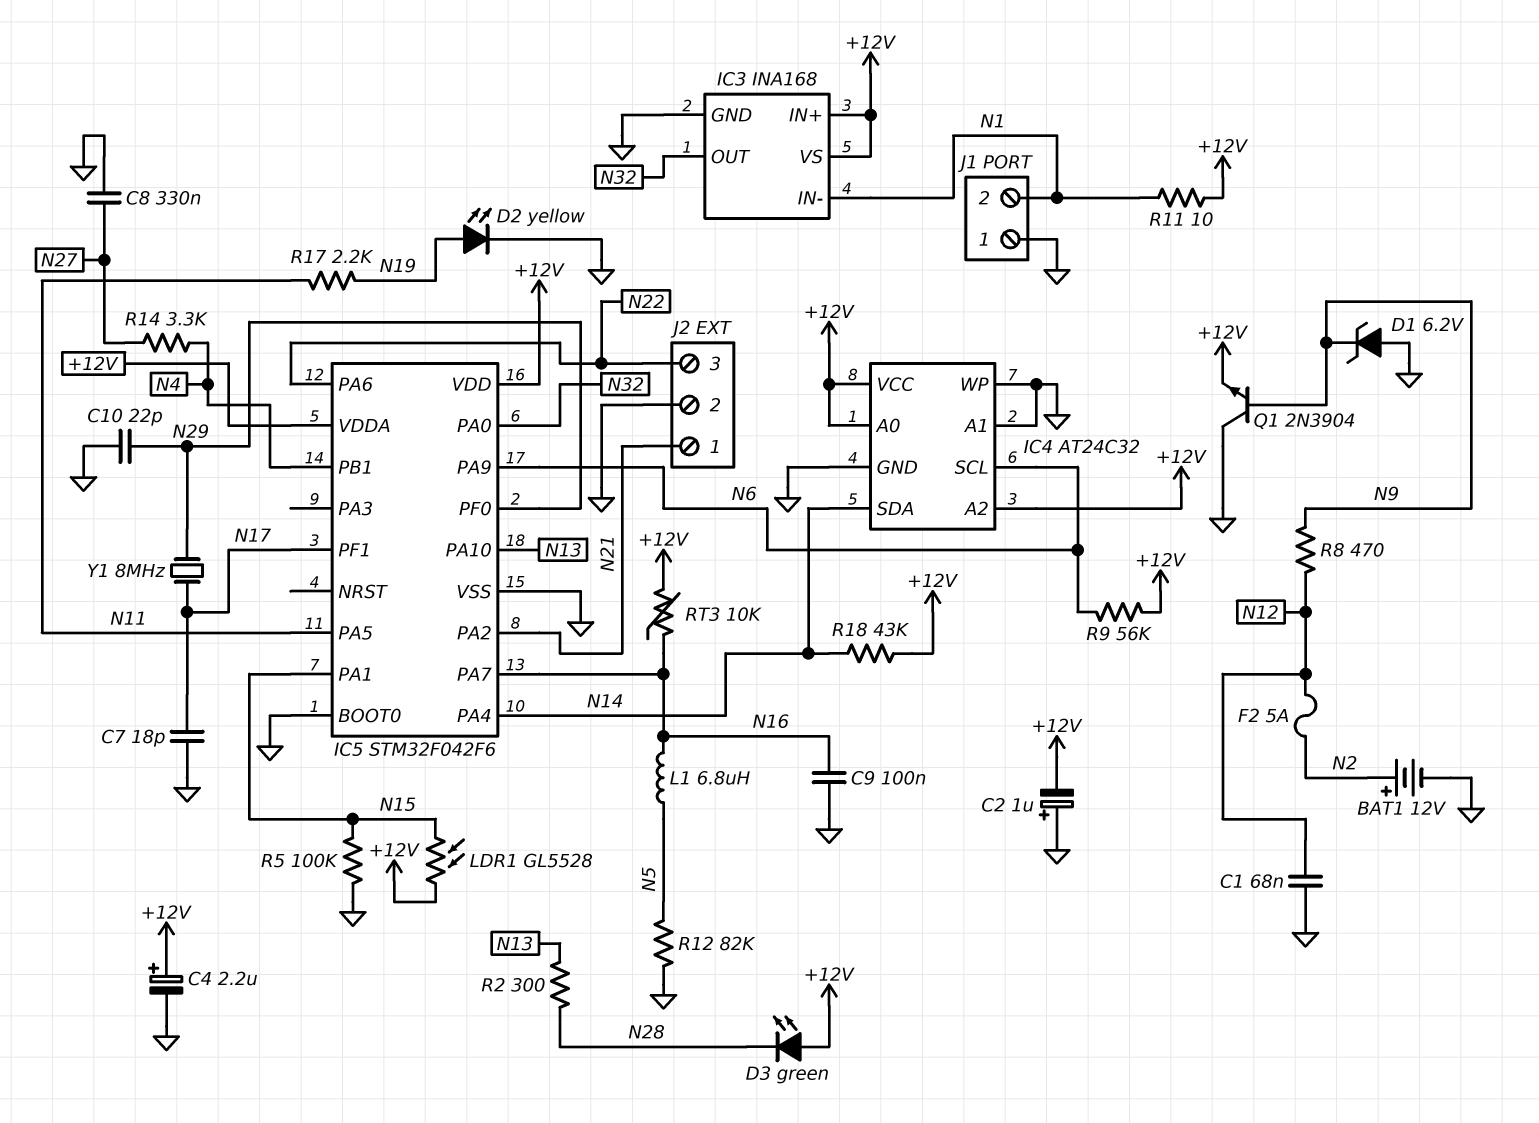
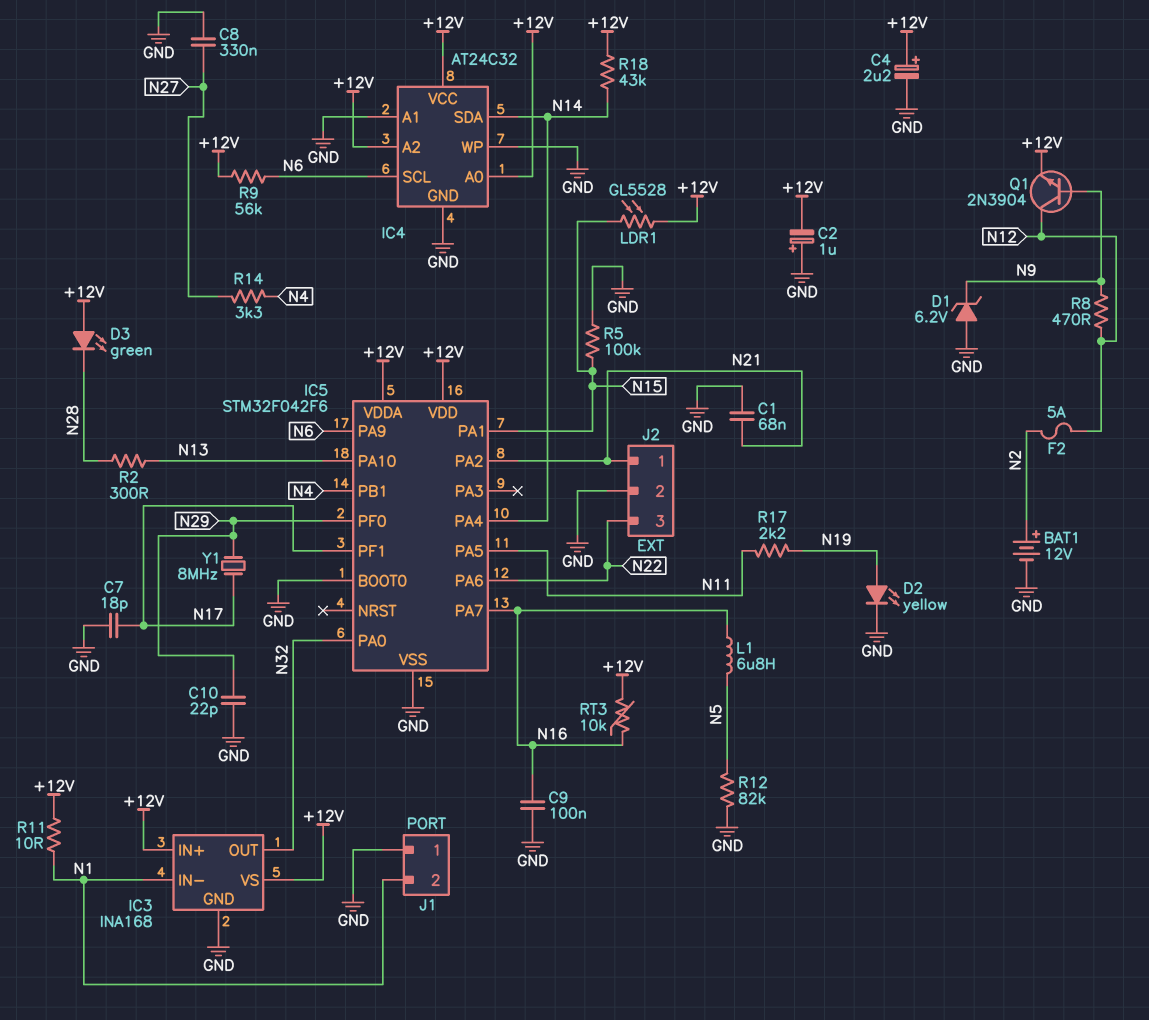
C1: 68nF (GND, N12) -> 68nF (GND, N21)
Q1: NPN 2N3904 (B N9, C GND, E +12V) -> NPN 2N3904 (B N9, C N12, E +12V)

